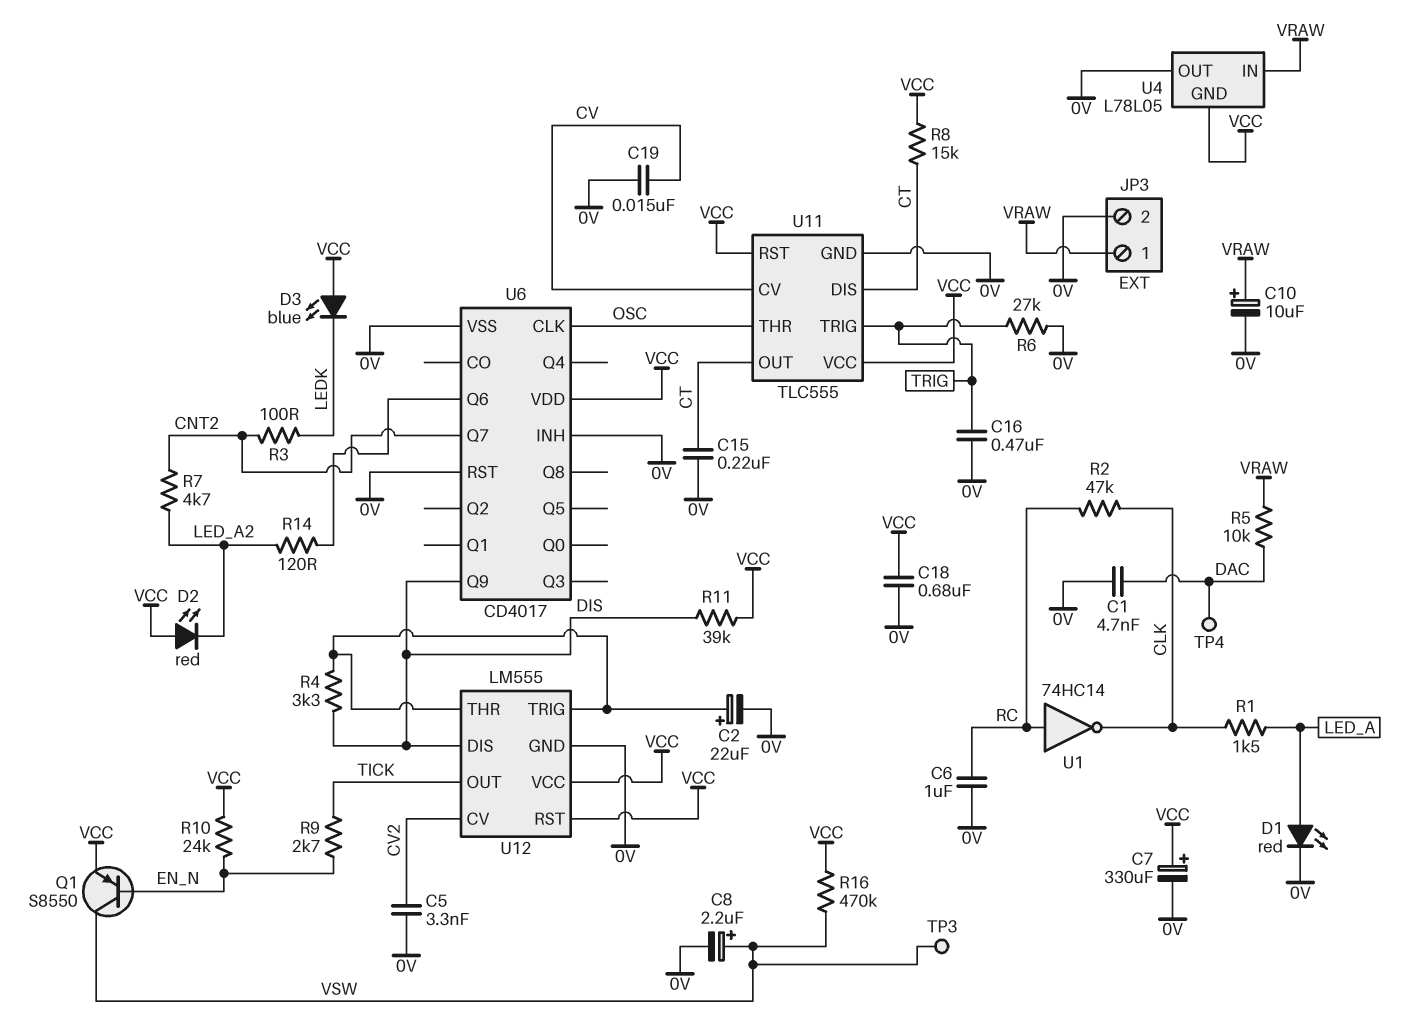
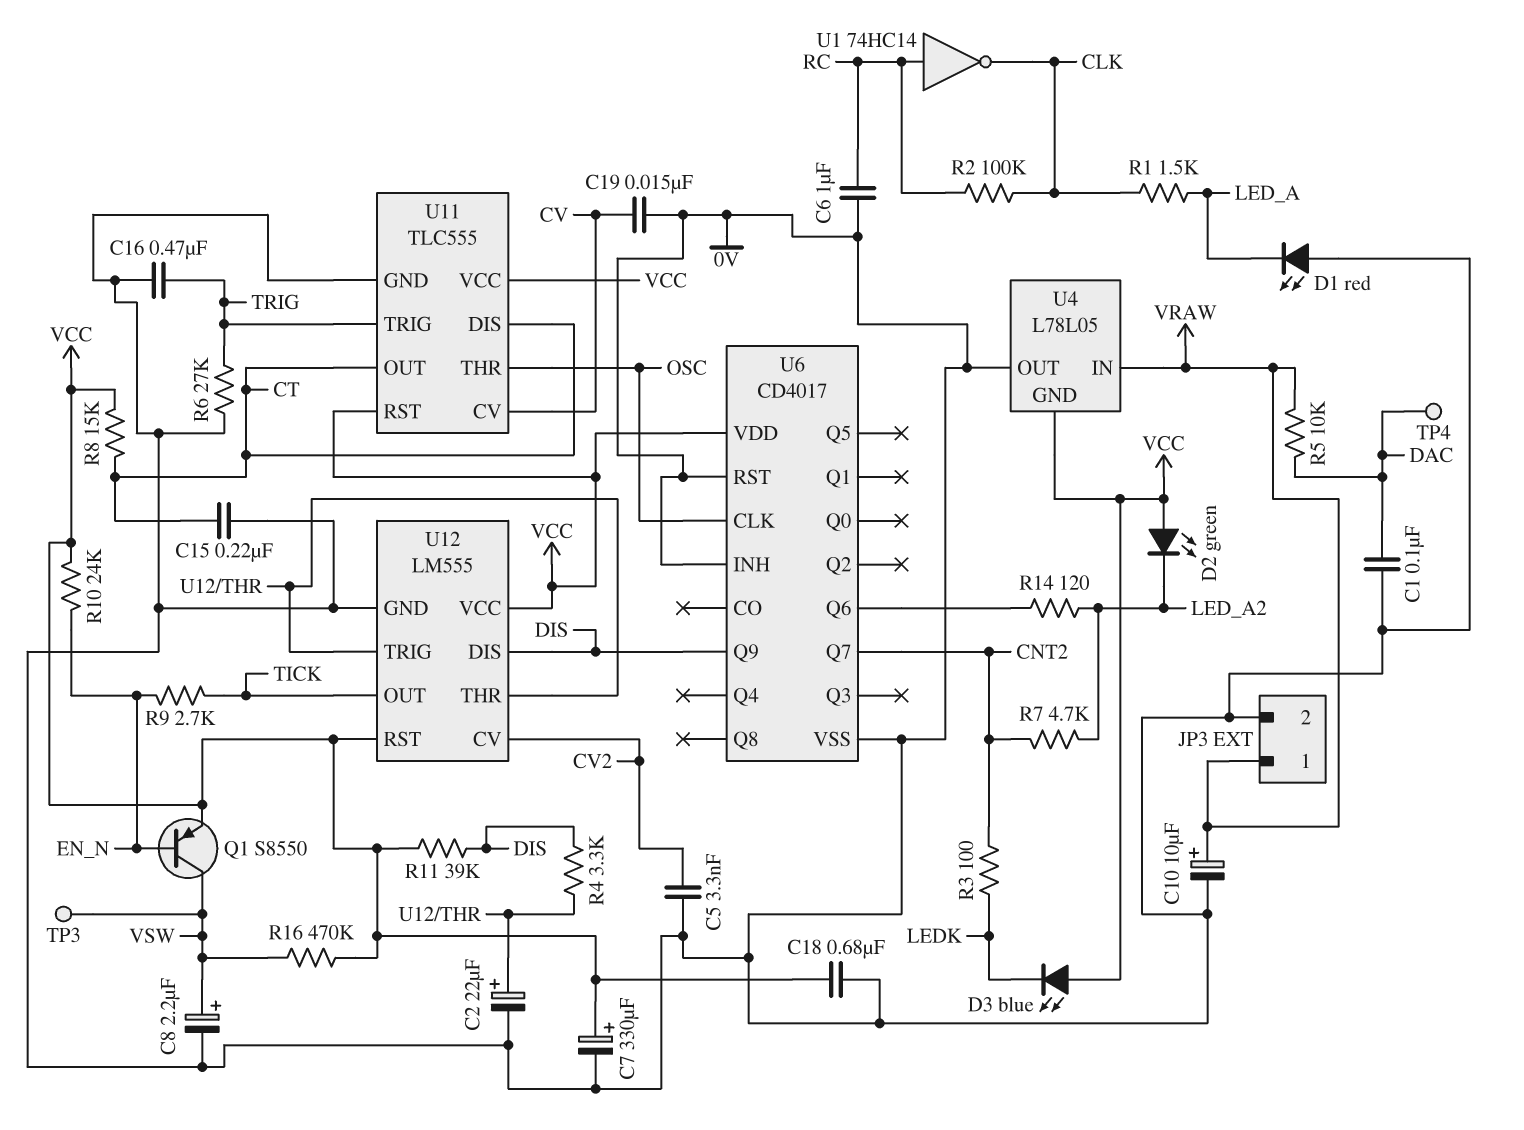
C1: 4.7nF (0V, DAC) -> 100nF (0V, DAC)
D1: LED red (A LED_A, K 0V) -> LED red (A 0V, K LED_A)
D2: LED red (A VCC, K LED_A2) -> LED green (A VCC, K LED_A2)
R2: 47k (CLK, RC) -> 100k (CLK, RC)

